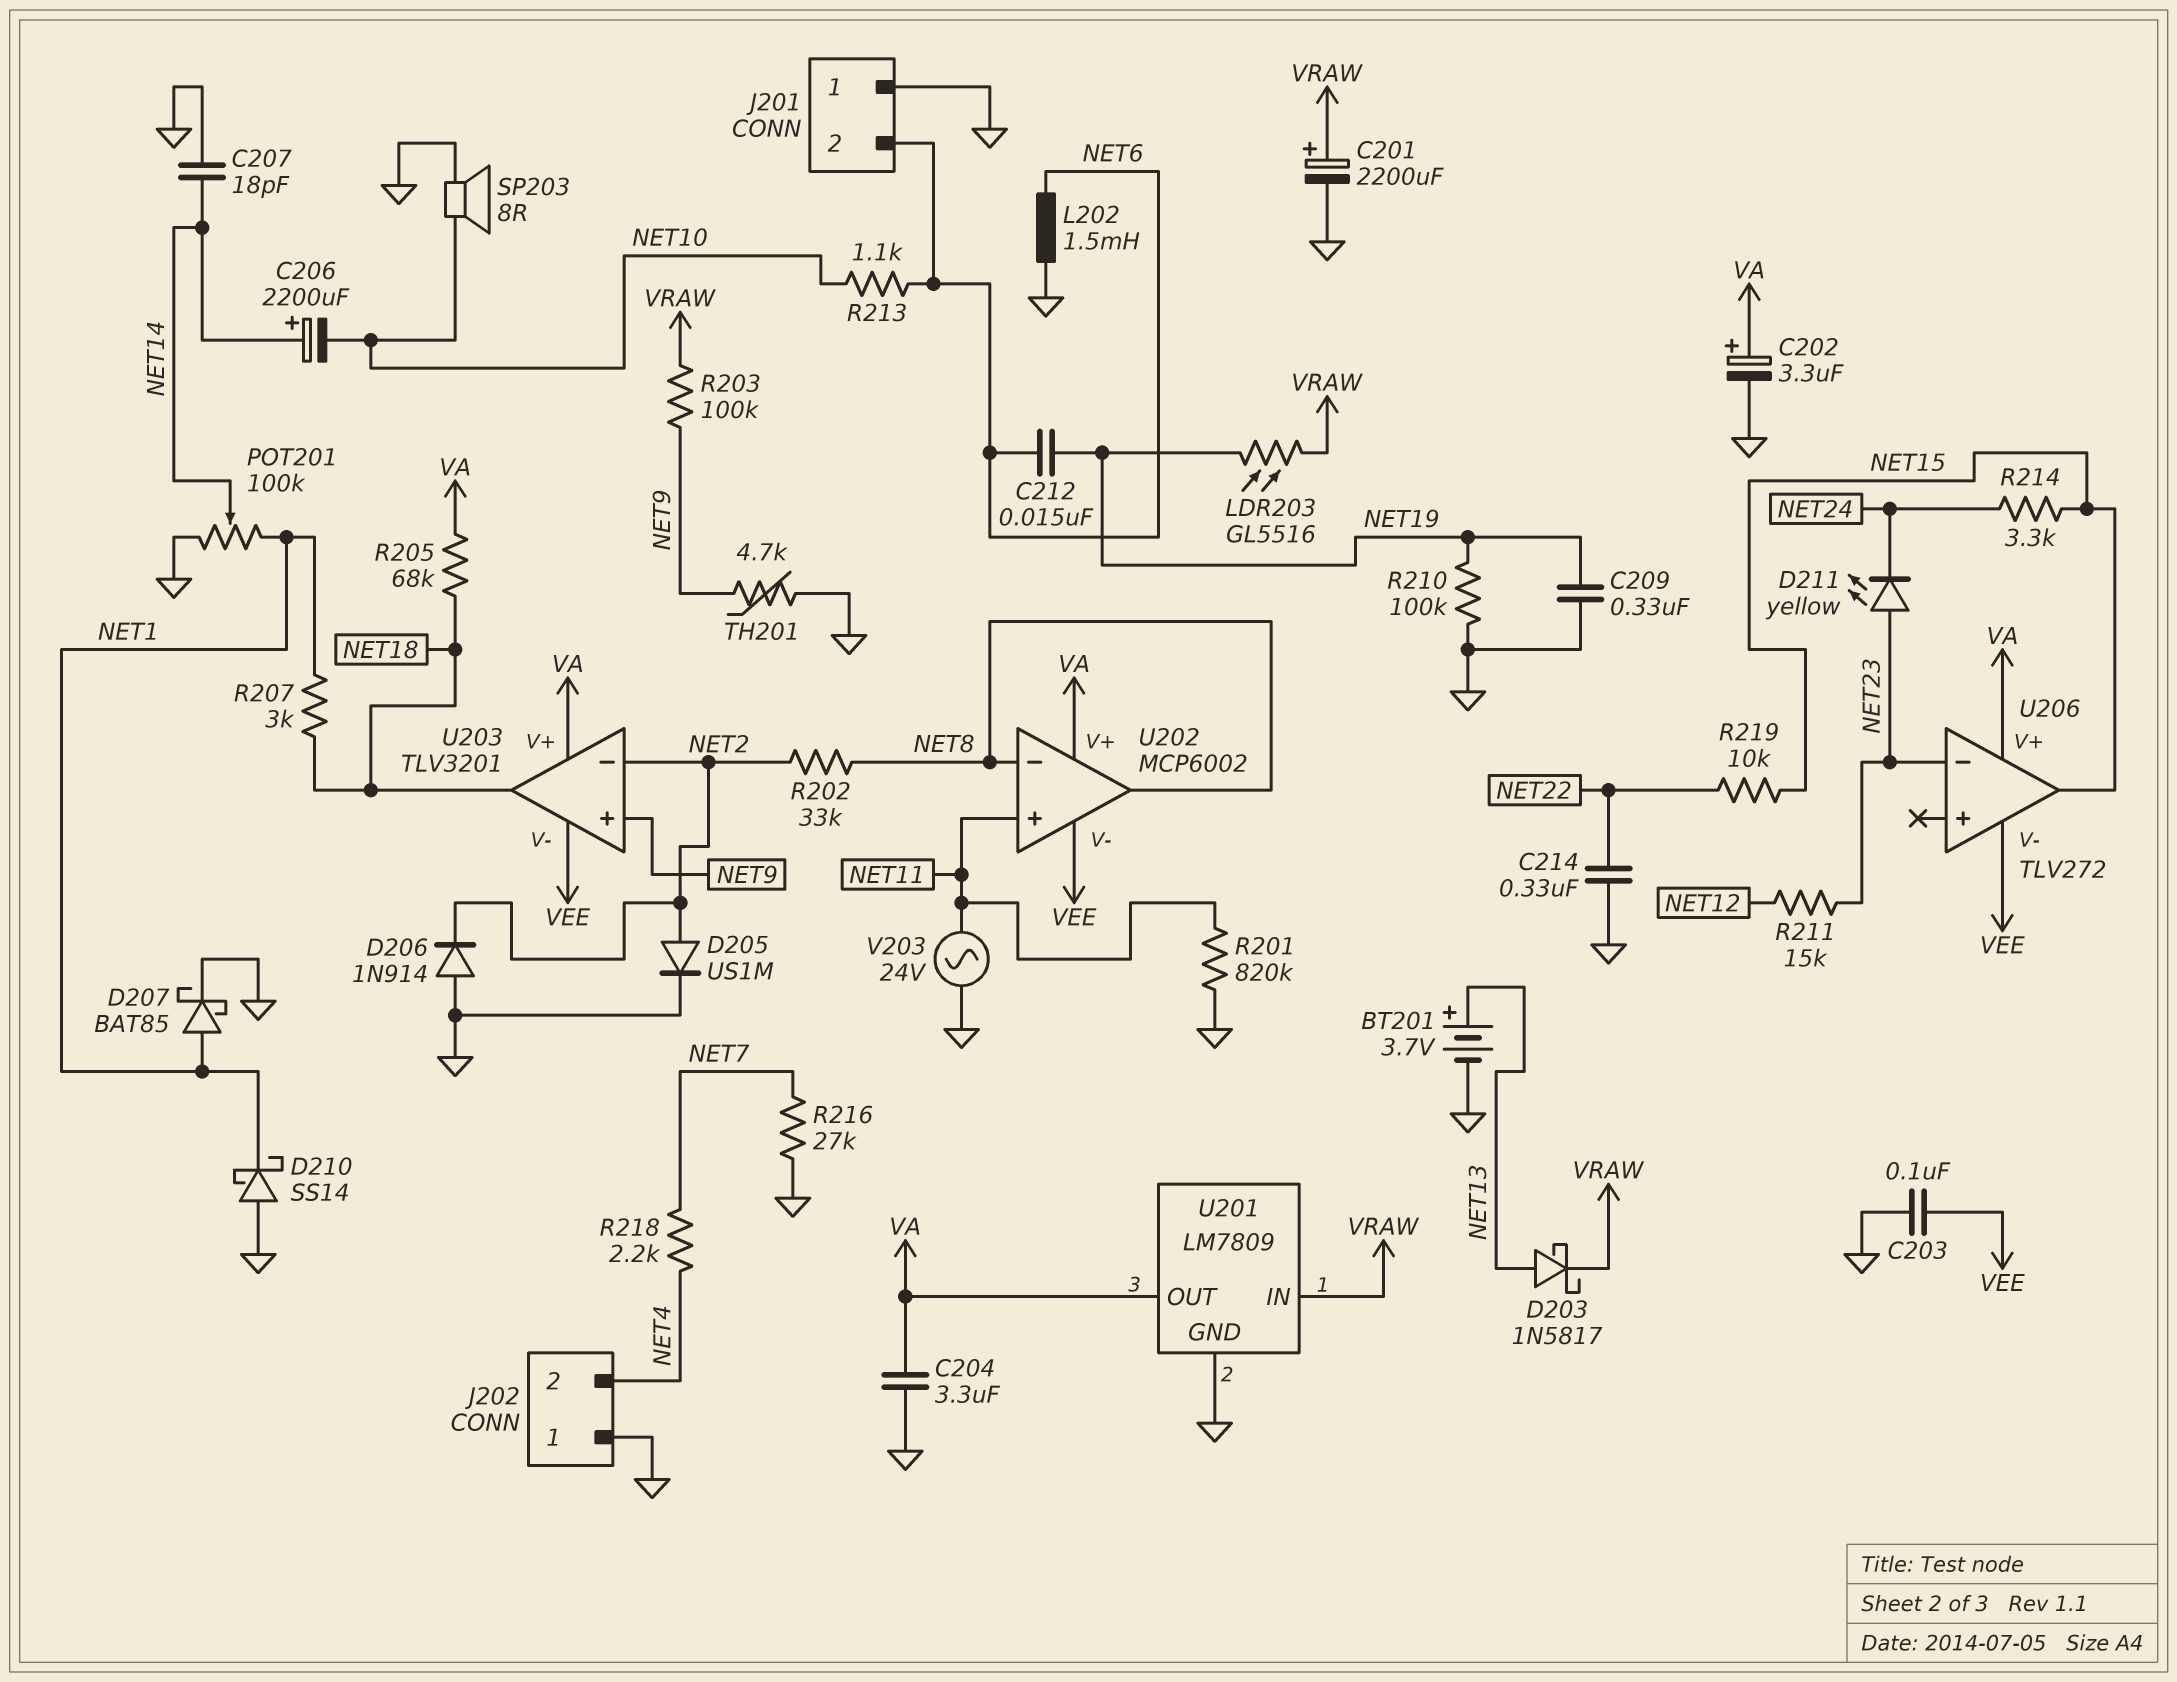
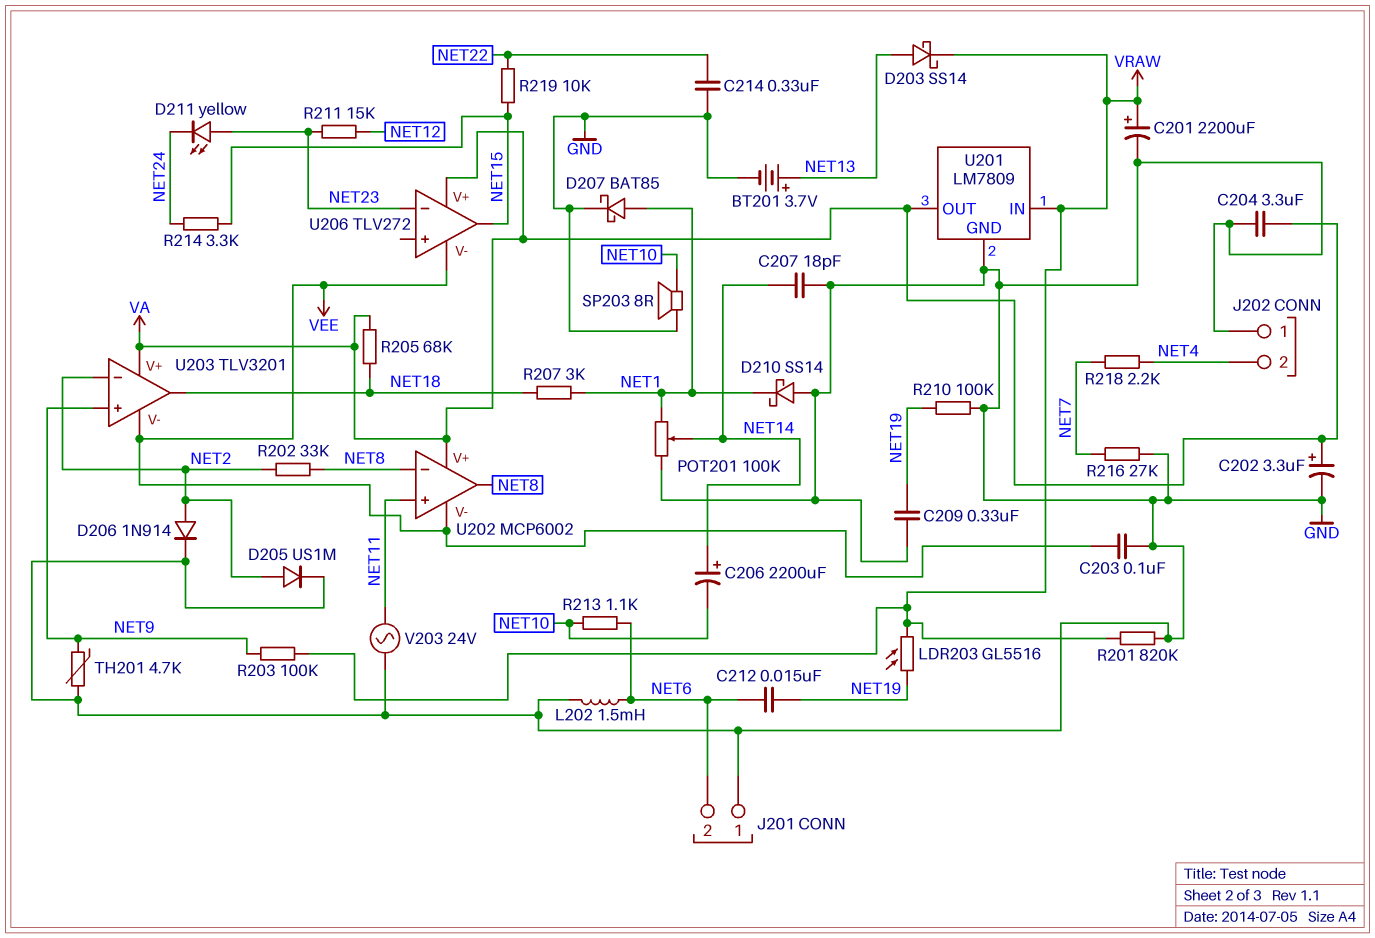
D203: schottky 1N5817 (A NET13, K VRAW) -> schottky SS14 (A NET13, K VRAW)
D206: diode 1N914 (A GND, K NET2) -> diode 1N914 (A NET2, K GND)
R201: 820k (GND, NET11) -> 820k (GND, VRAW)

